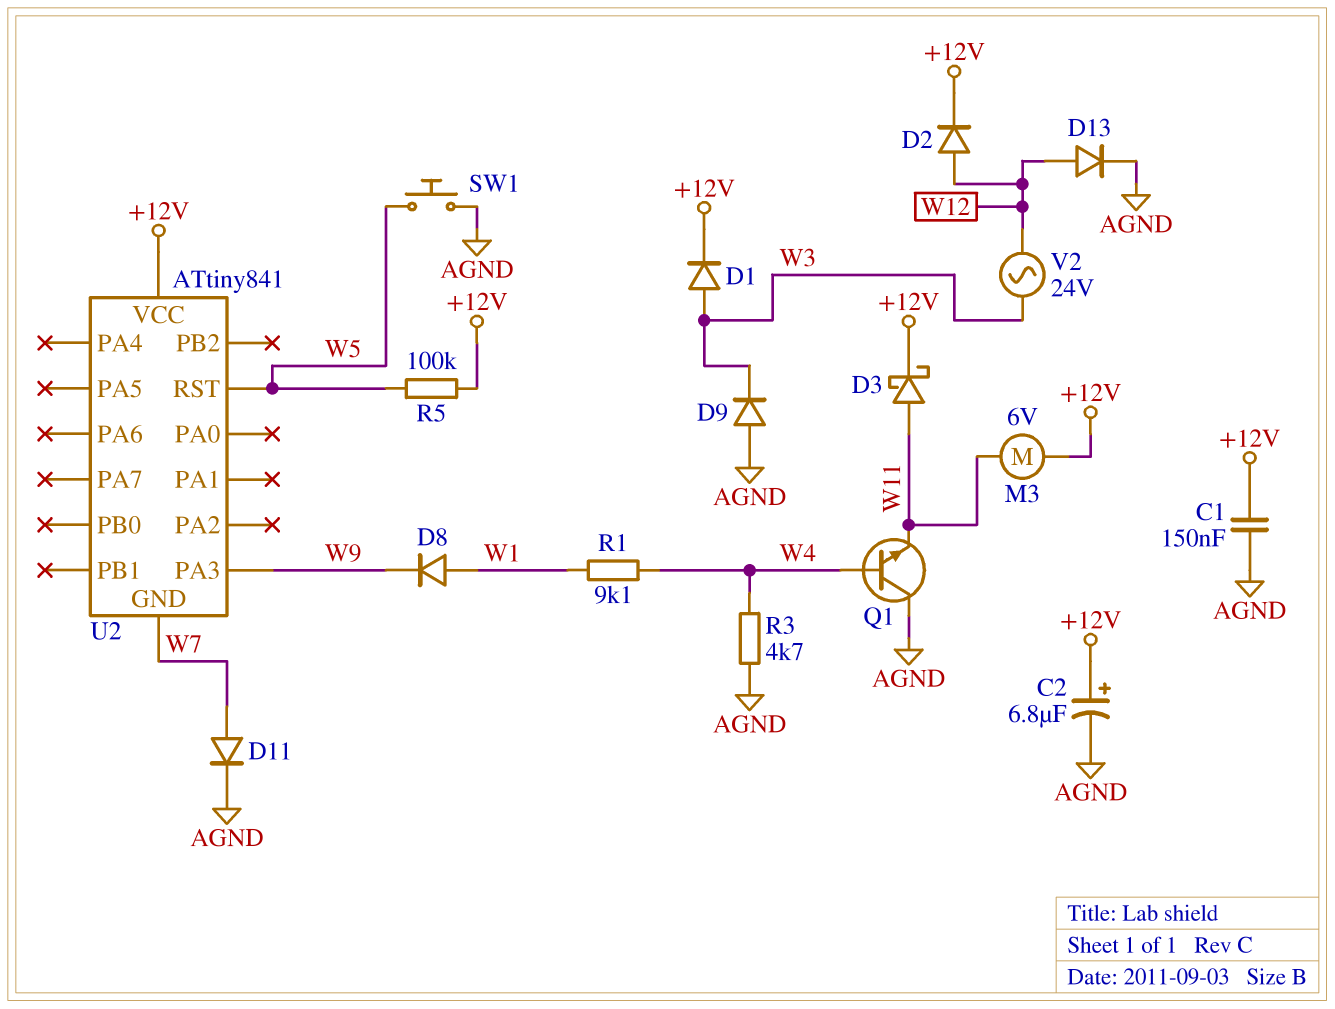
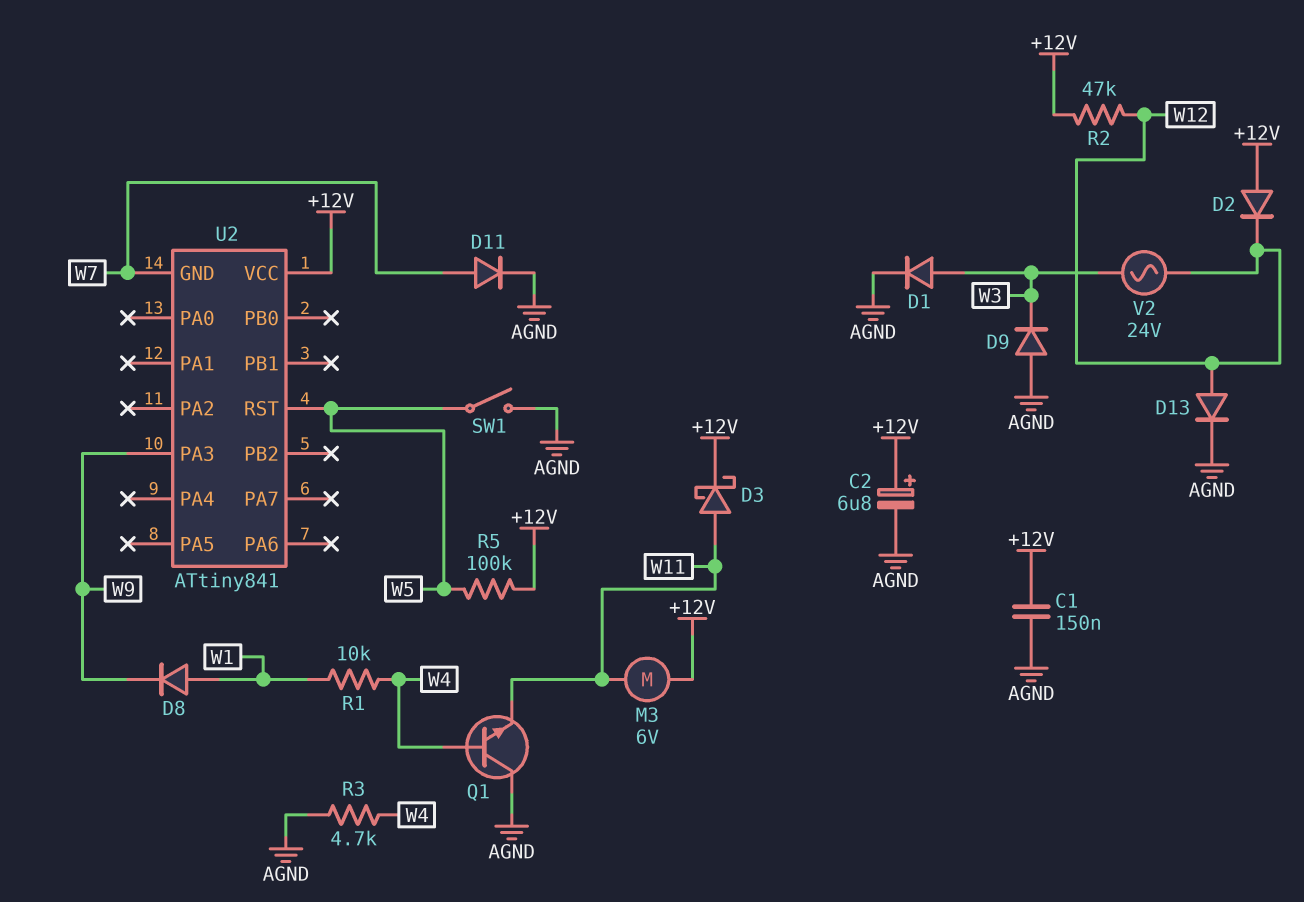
D1: diode (A W3, K +12V) -> diode (A W3, K AGND)
D2: diode (A W12, K +12V) -> diode (A +12V, K W12)
R1: 9.1k (W1, W4) -> 10k (W1, W4)
R2: none -> 47k (+12V, W12)
SW1: button (AGND, W5) -> switch (AGND, W5)

